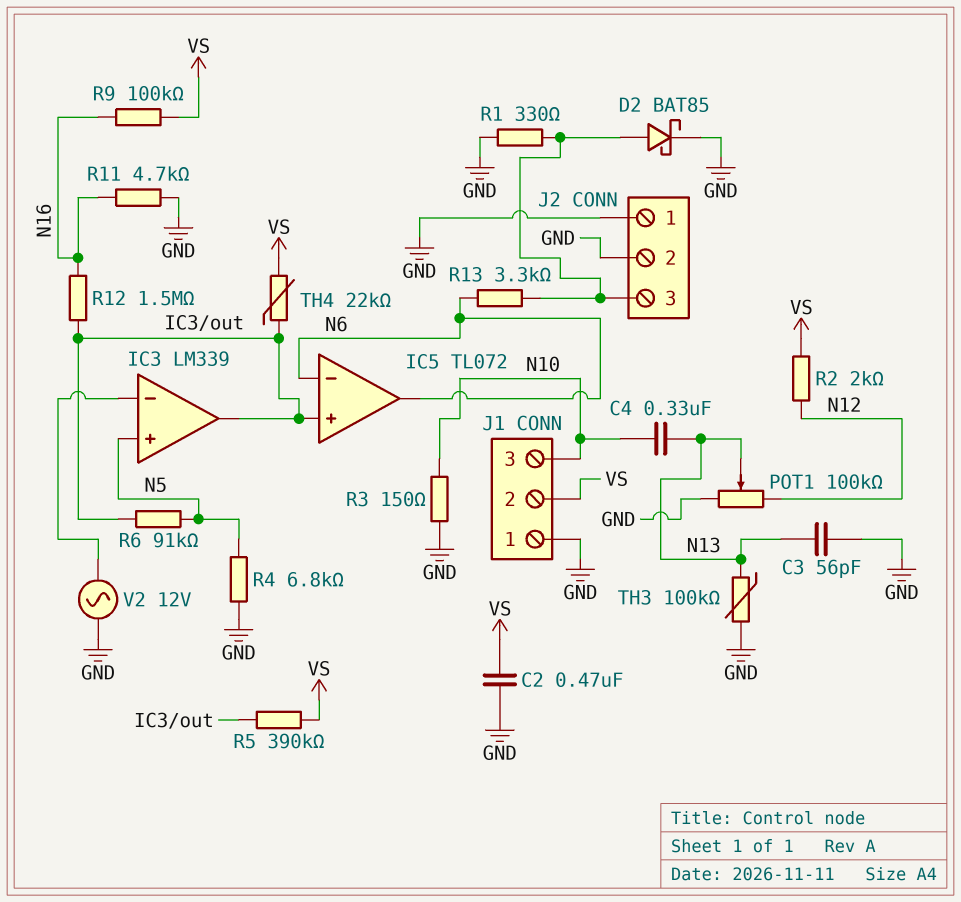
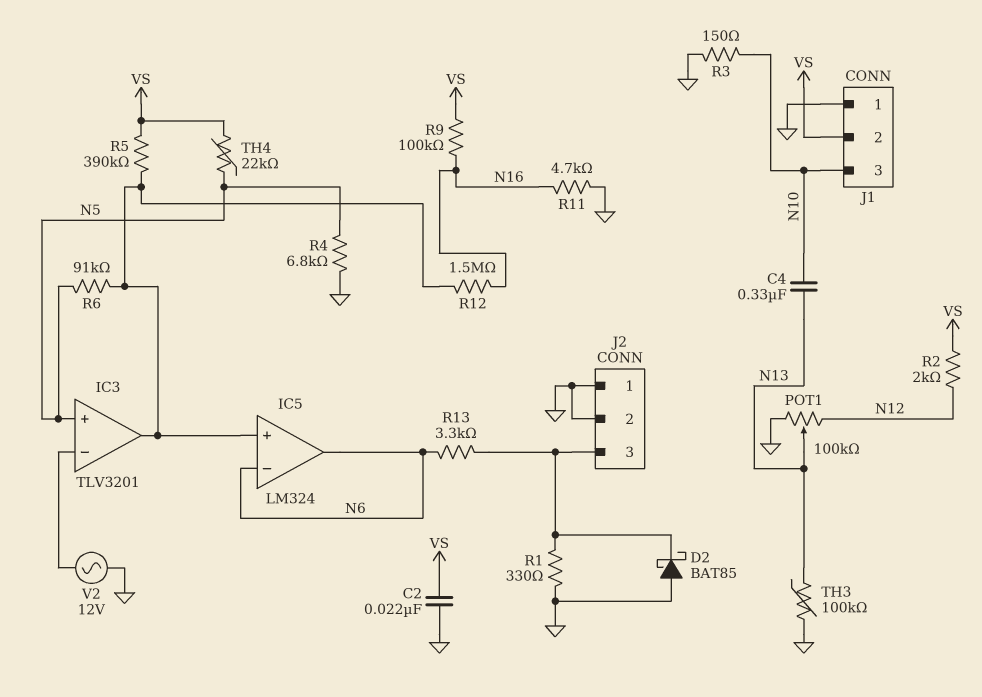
C2: 470nF (GND, VS) -> 22nF (GND, VS)
C3: 56pF (GND, N13) -> none
D2: schottky BAT85 (A J2/3, K GND) -> schottky BAT85 (A GND, K J2/3)
IC3: LM339 -> TLV3201
IC5: TL072 -> LM324
TH4: 22k (IC3/out, VS) -> 22k (N5, VS)

